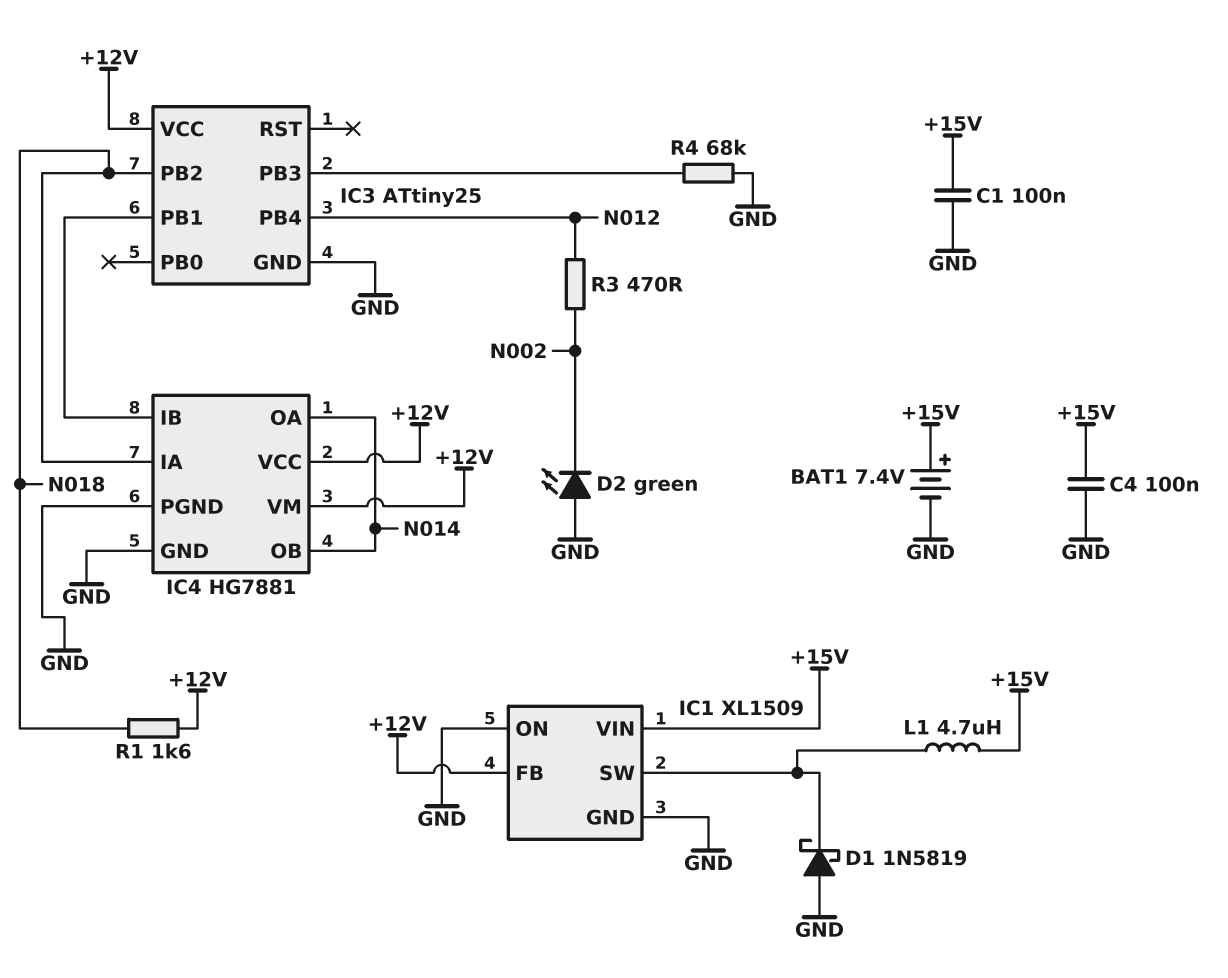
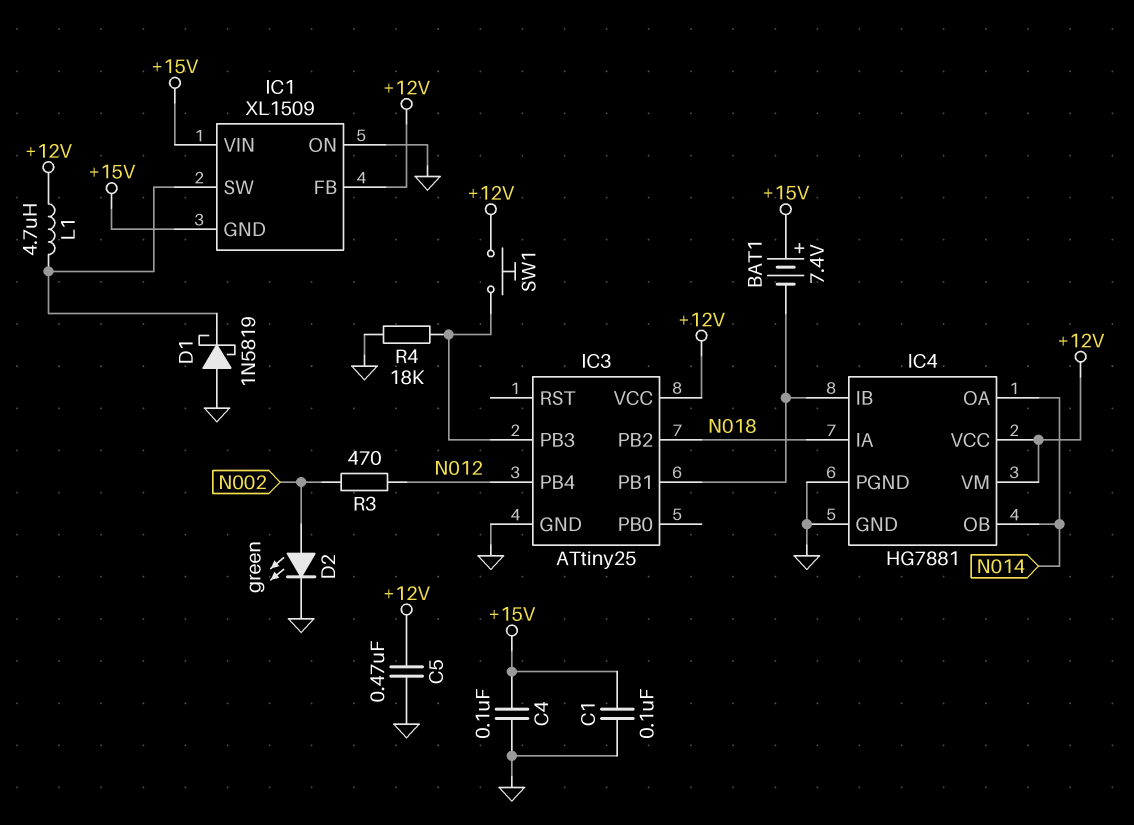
BAT1: 7.4V (plus +15V, minus GND) -> 7.4V (plus +15V, minus IC3/PB1)
C5: none -> 470nF (+12V, GND)
D2: LED green (A GND, K N002) -> LED green (A N002, K GND)
IC1 pin GND: GND -> +15V
L1: 4.7uH (+15V, IC1/SW) -> 4.7uH (+12V, IC1/SW)
R1: 1.6k (+12V, N018) -> none
R4: 68k (GND, IC3/PB3) -> 18k (GND, IC3/PB3)
SW1: none -> button (+12V, IC3/PB3)

